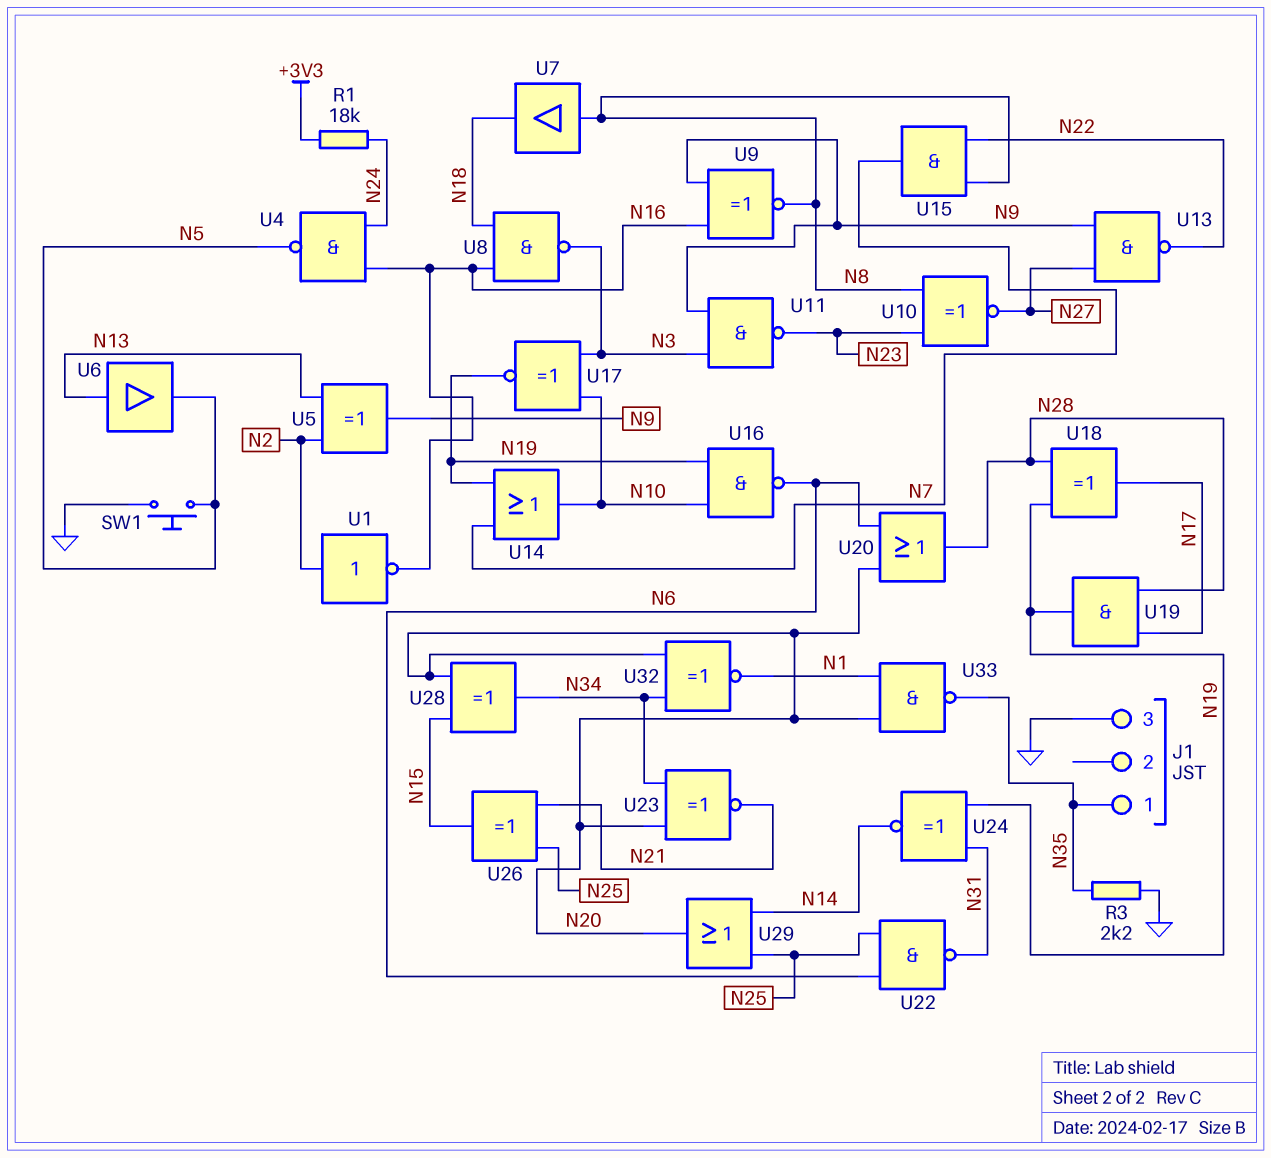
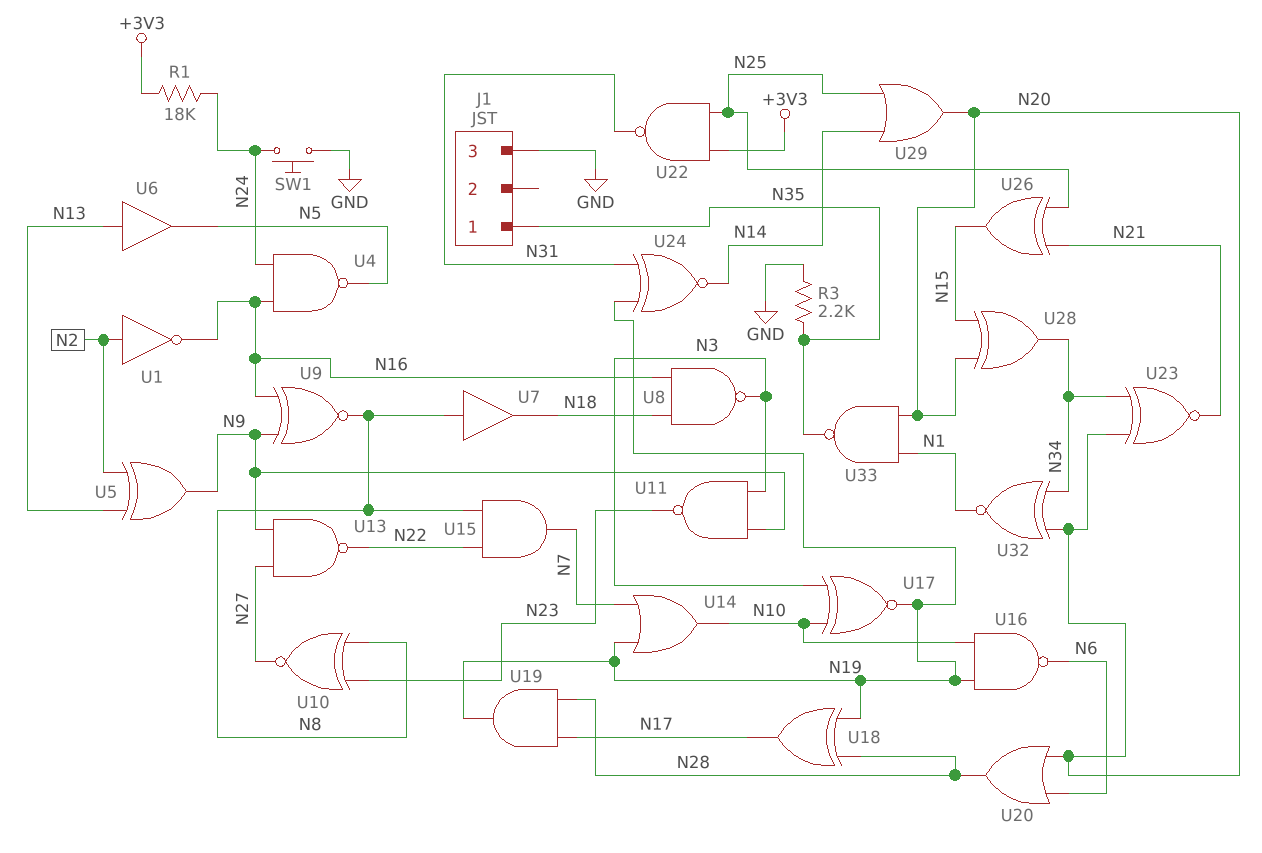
SW1: button (GND, N5) -> button (GND, N24)
U22: NAND (in N6, in N25, out N31) -> NAND (in +3V3, in N25, out N31)

